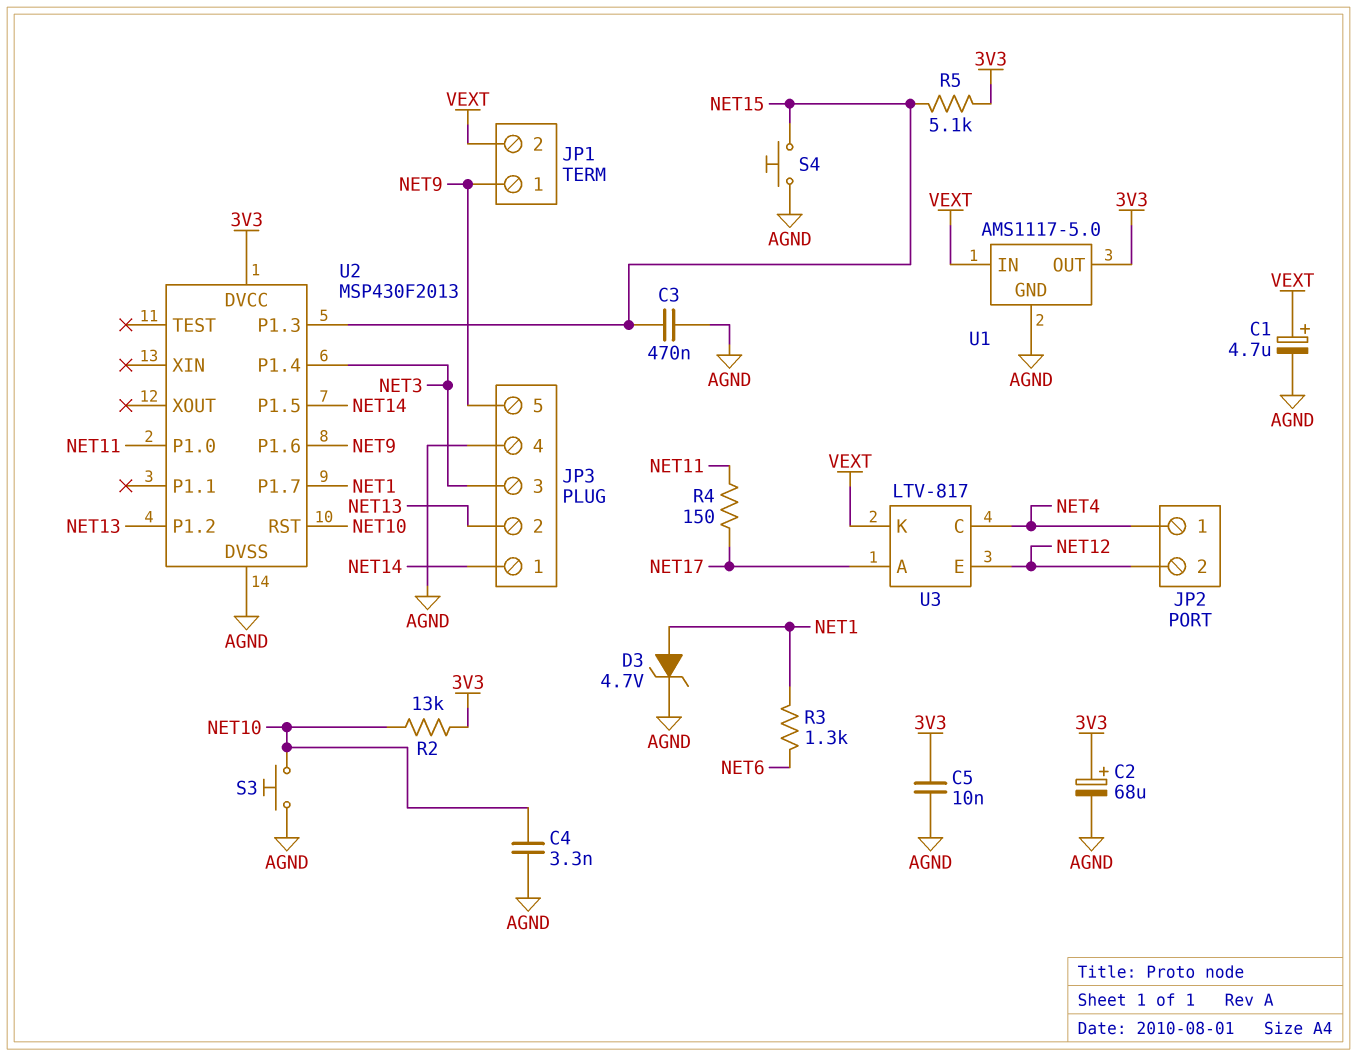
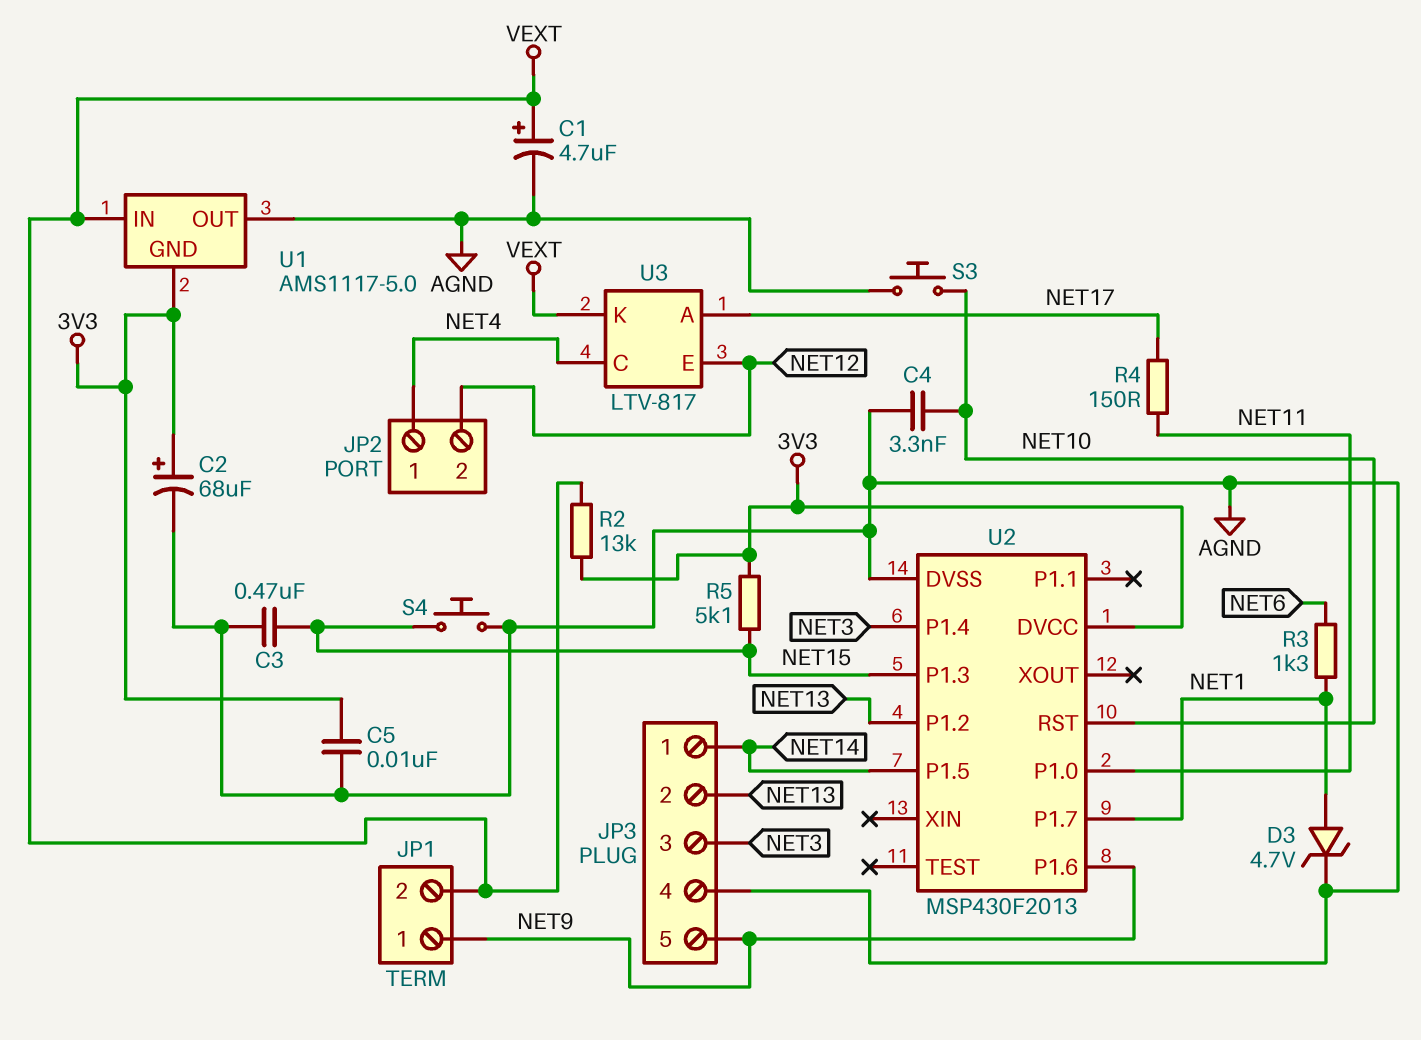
R2: 13k (3V3, NET10) -> 13k (3V3, VEXT)
U1 pin GND: AGND -> 3V3
U1 pin OUT: 3V3 -> AGND

